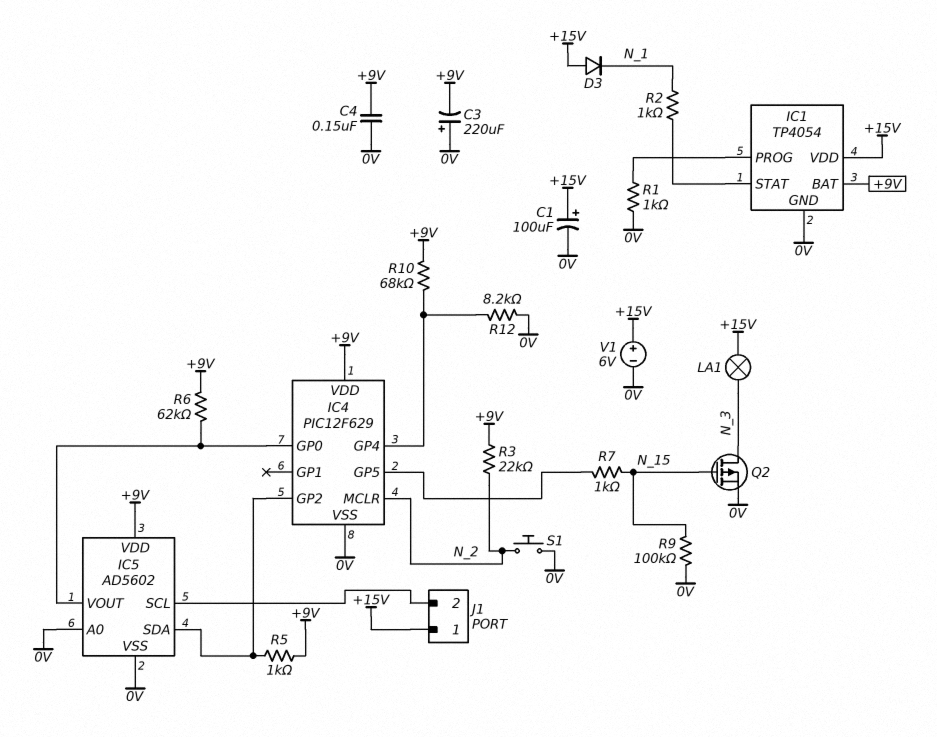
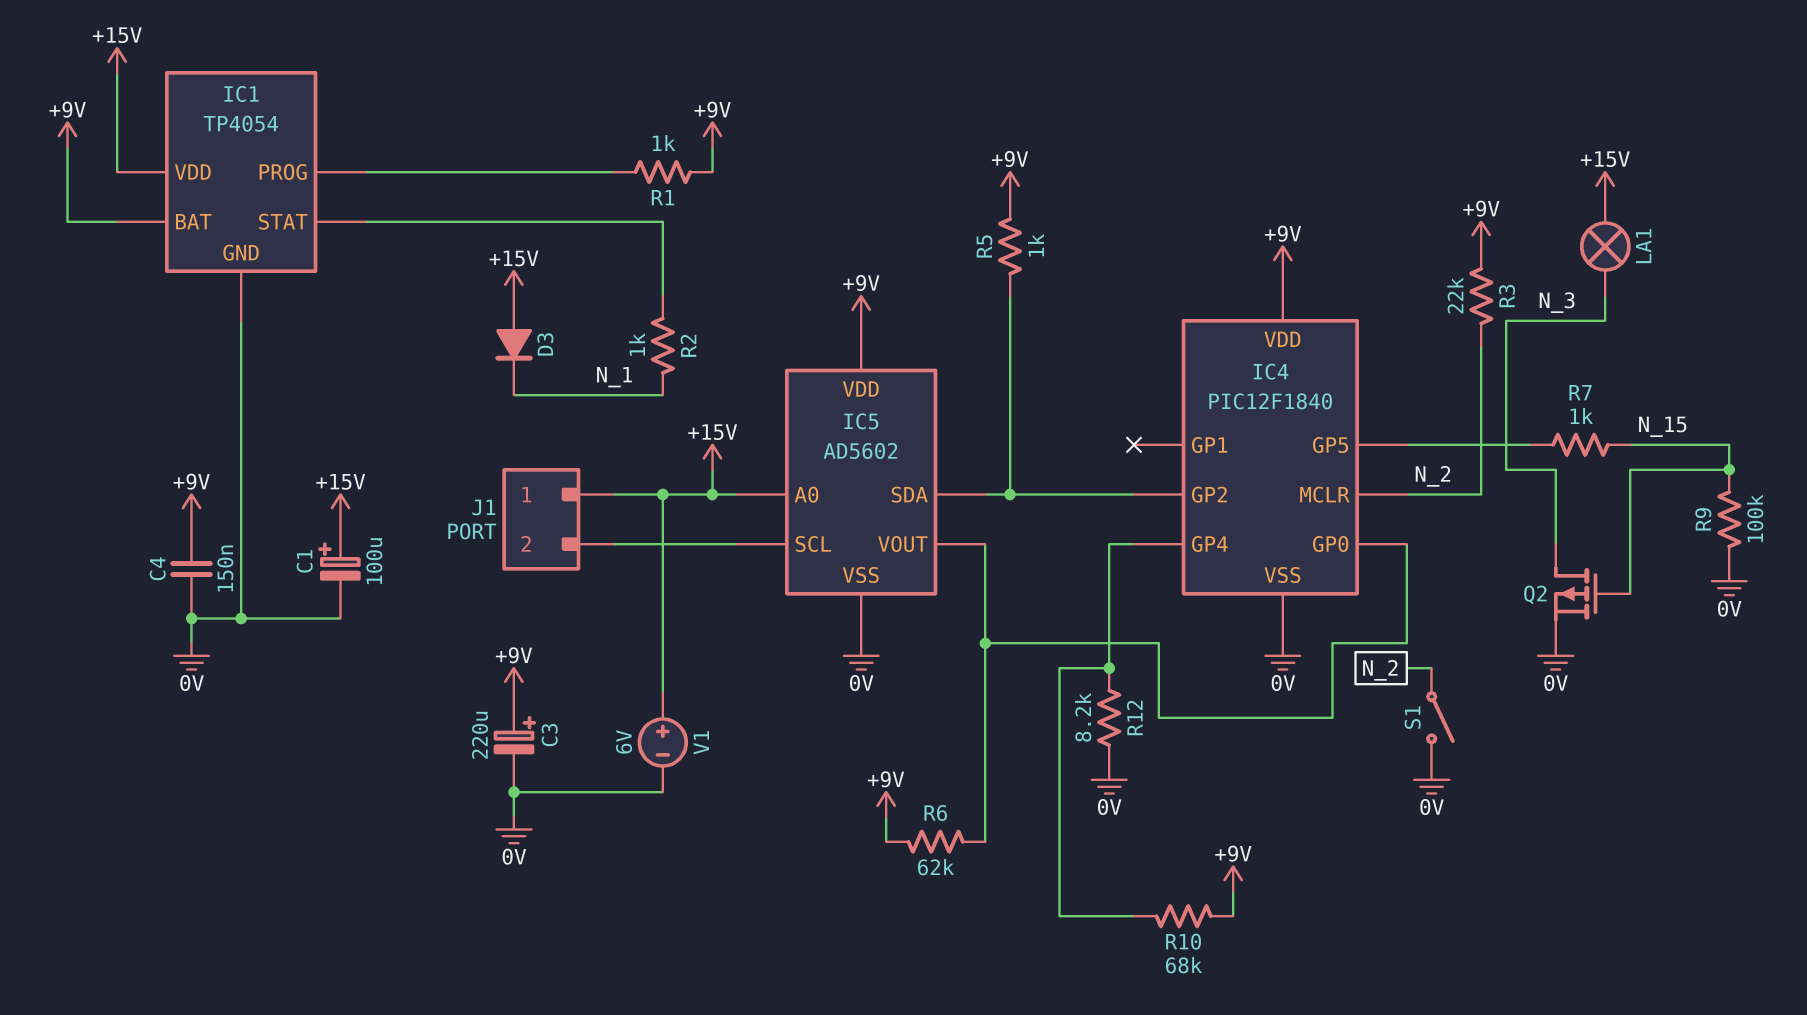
C3: 220uF (plus 0V, minus +9V) -> 220uF (plus +9V, minus 0V)
IC4: PIC12F629 -> PIC12F1840
IC5 pin A0: 0V -> +15V
R1: 1k (0V, IC1/PROG) -> 1k (+9V, IC1/PROG)
S1: button (0V, N_2) -> switch (0V, N_2)

